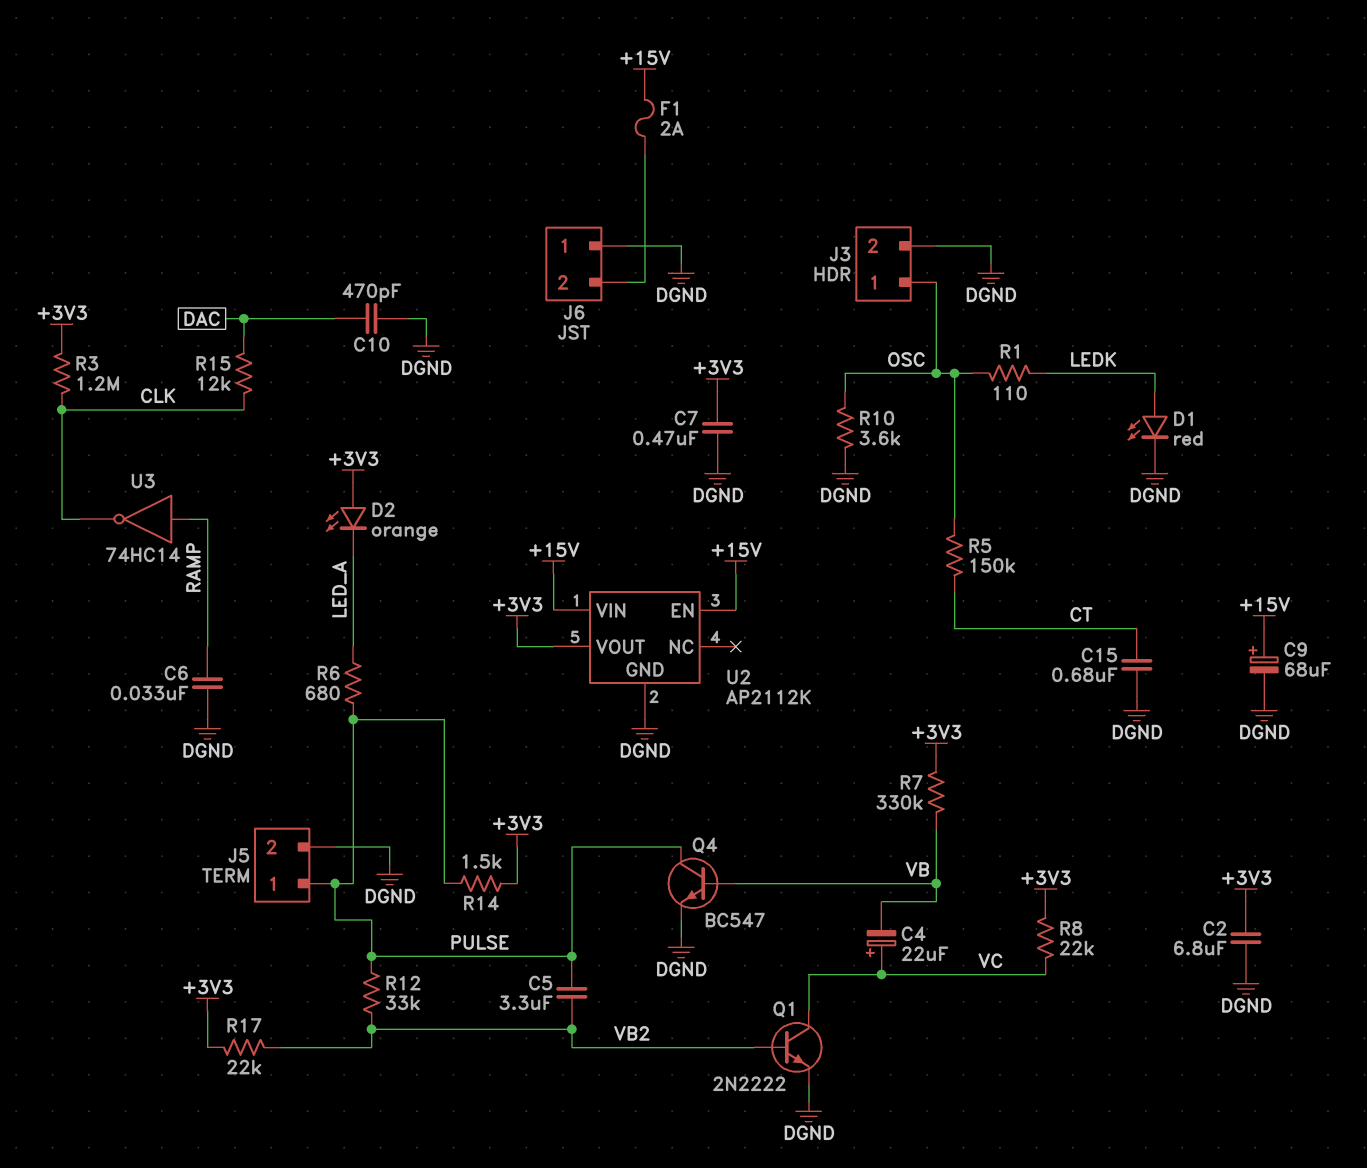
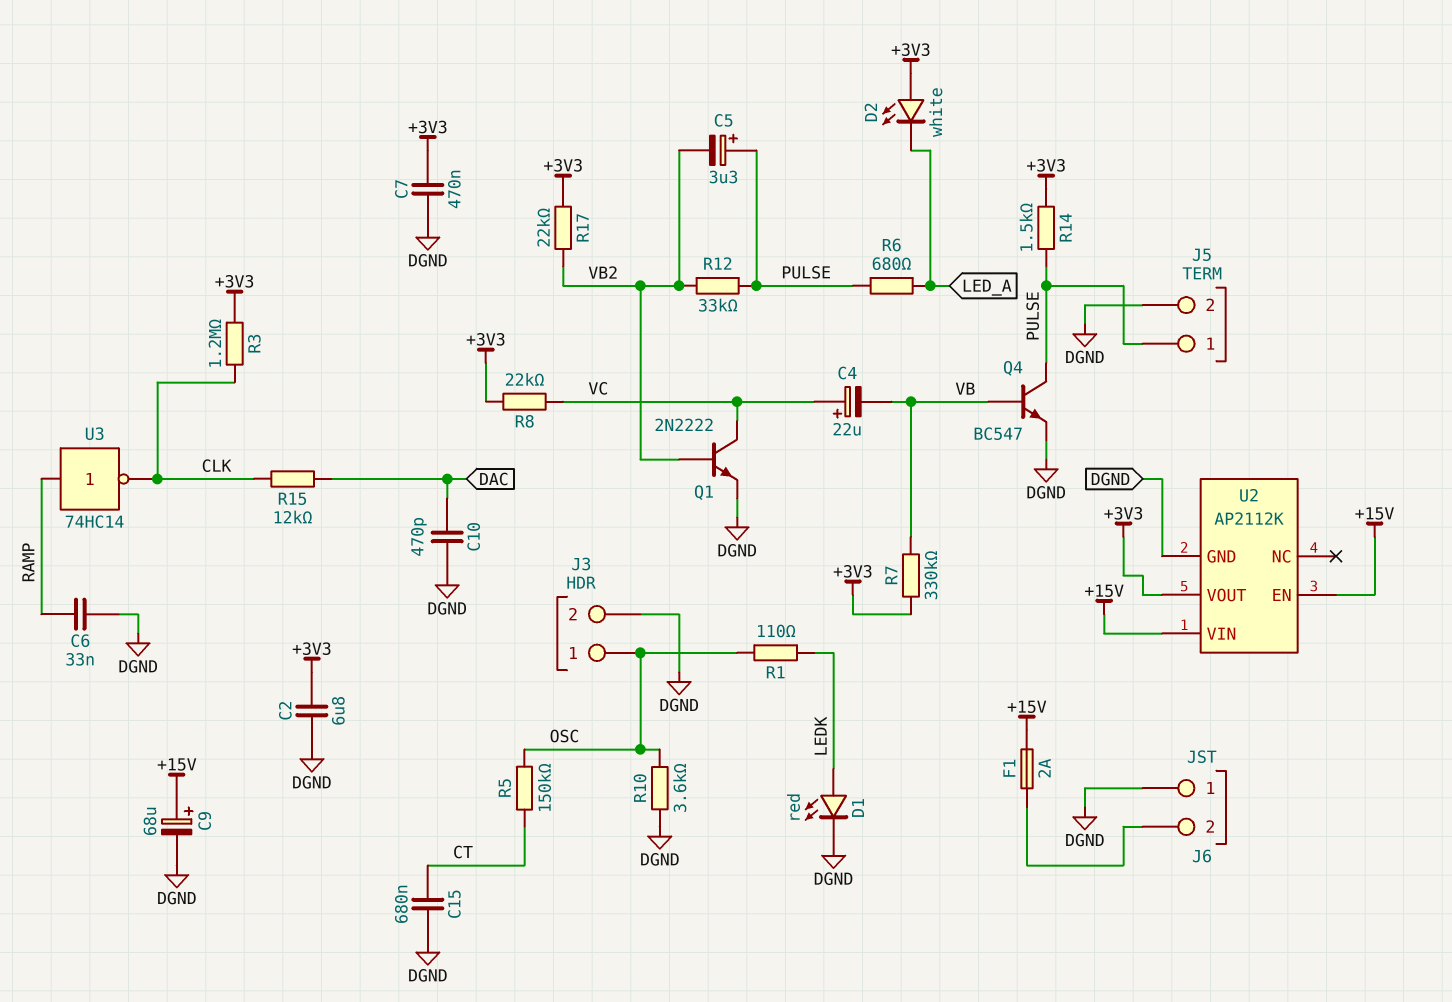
C5: 3.3uF (PULSE, VB2) -> 3.3uF (plus PULSE, minus VB2)
D2: LED orange (A +3V3, K LED_A) -> LED white (A +3V3, K LED_A)

